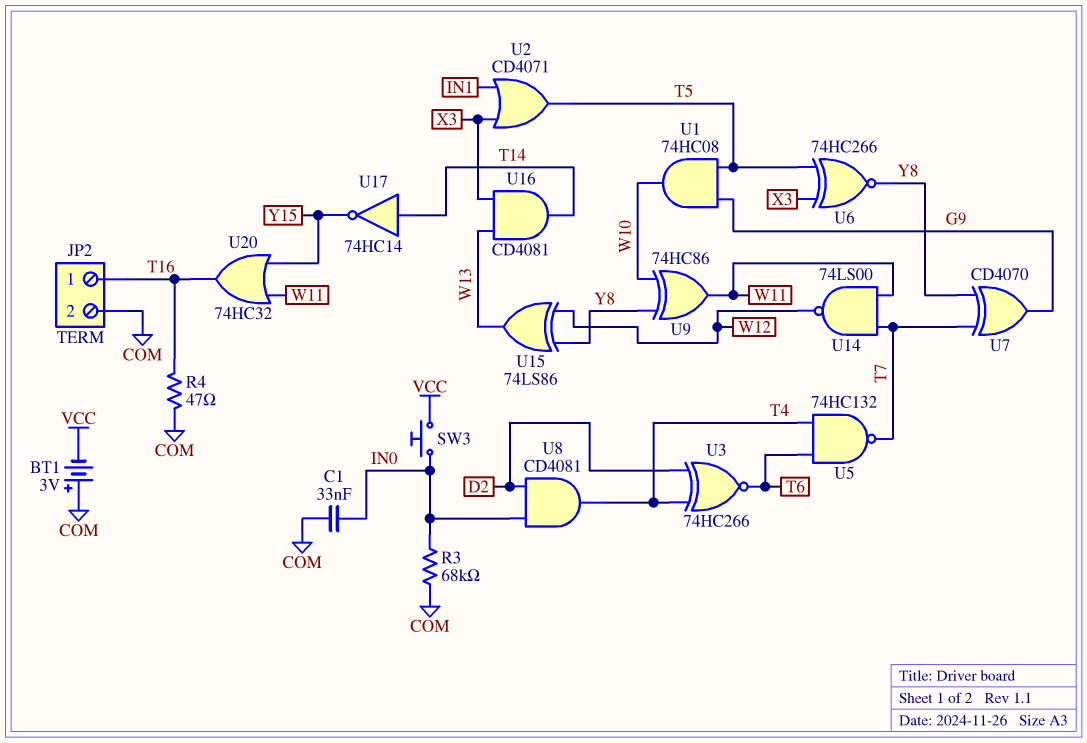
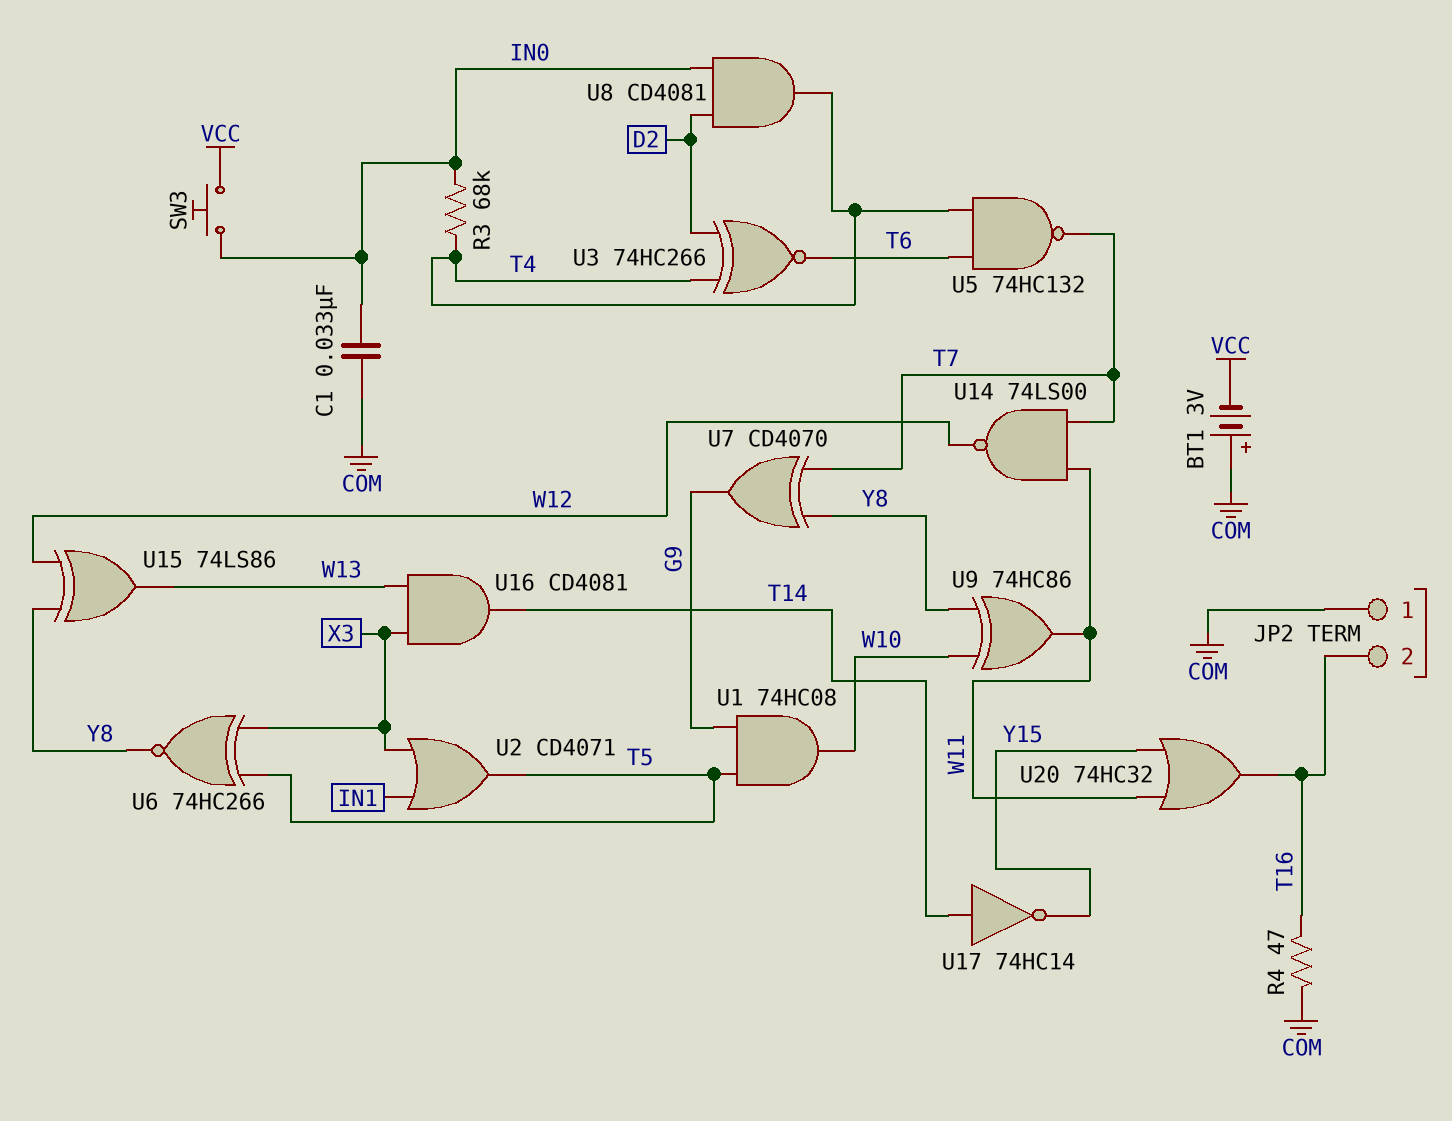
JP2 pin 1: T16 -> COM
JP2 pin 2: COM -> T16
R3: 68k (COM, IN0) -> 68k (IN0, T4)

